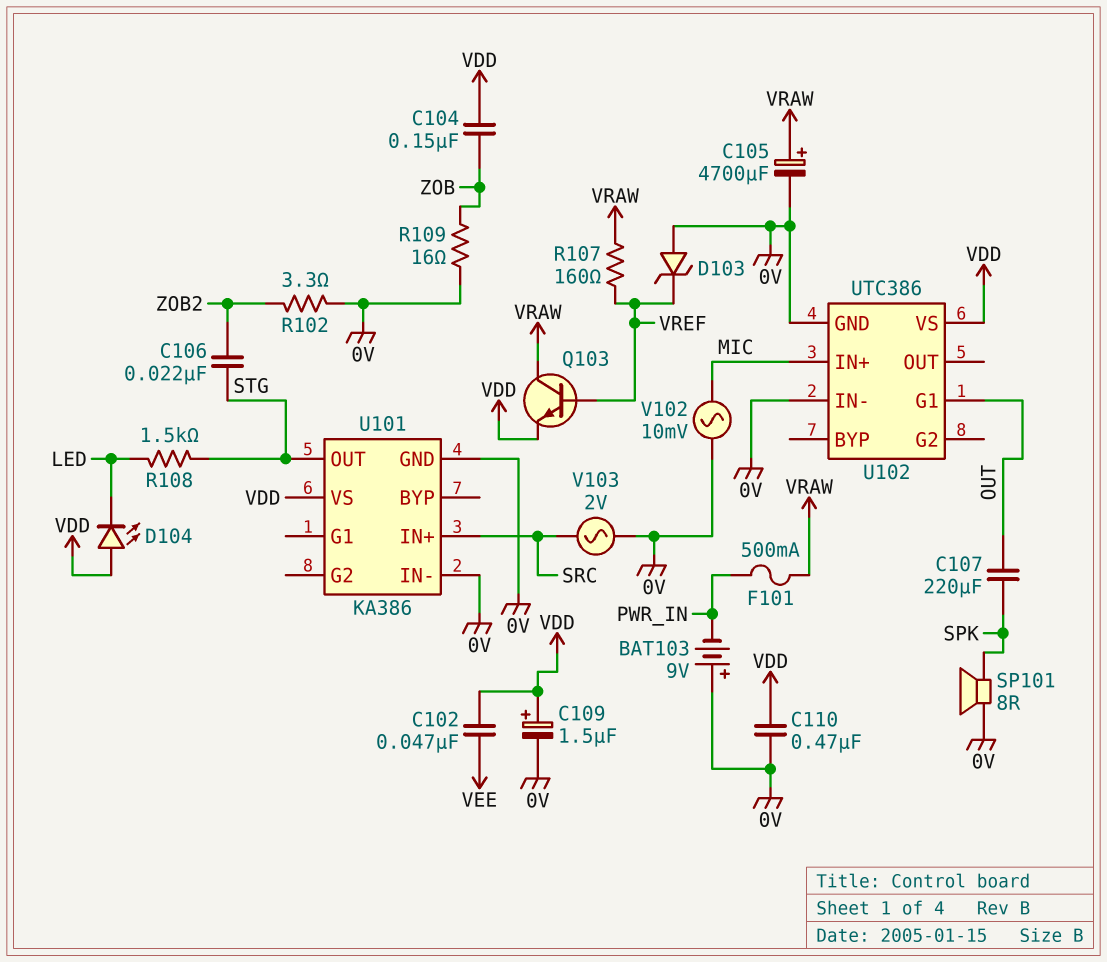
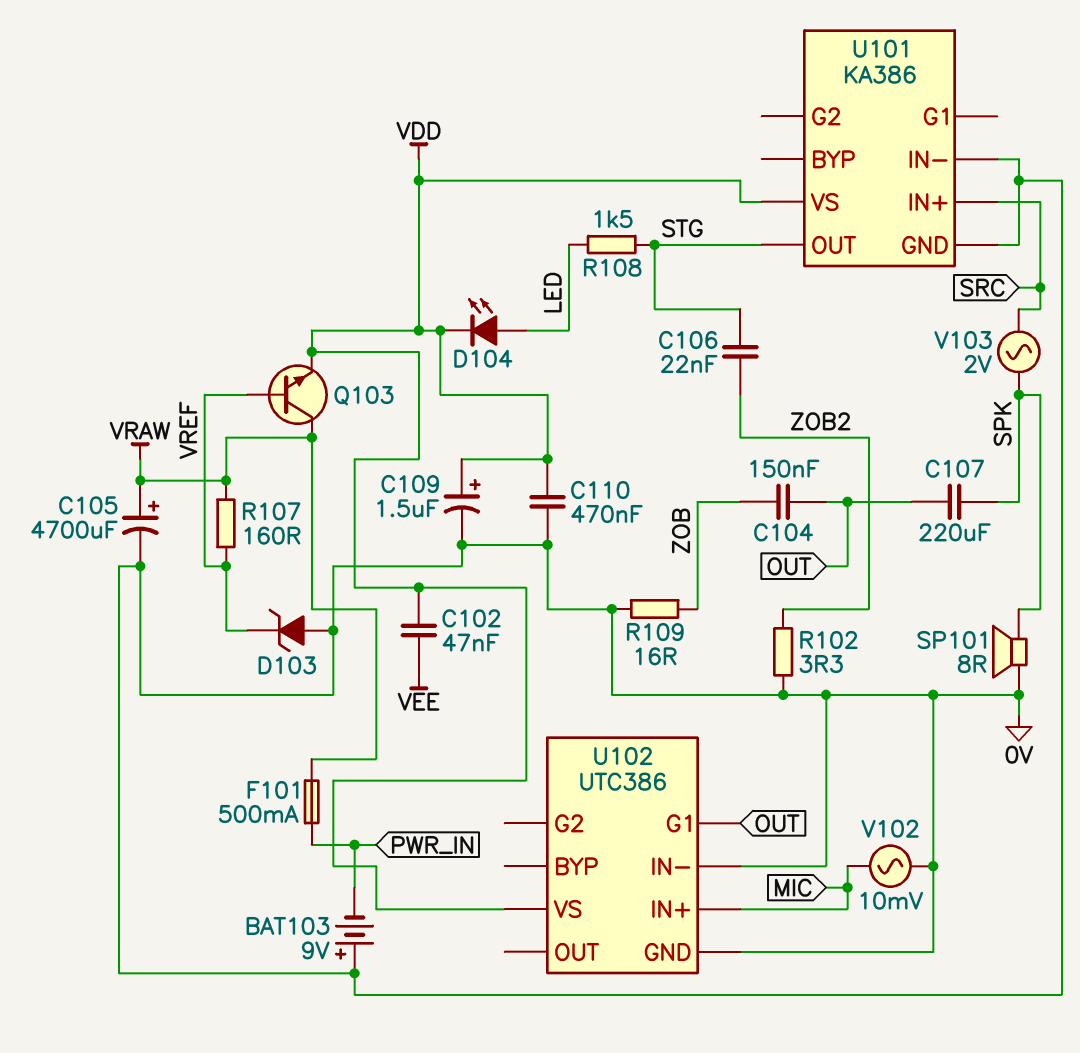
C104: 150nF (VDD, ZOB) -> 150nF (OUT, ZOB)
D104: LED (A VDD, K LED) -> LED (A LED, K VDD)
V103: AC 2V (0V, SRC) -> AC 2V (SPK, SRC)

